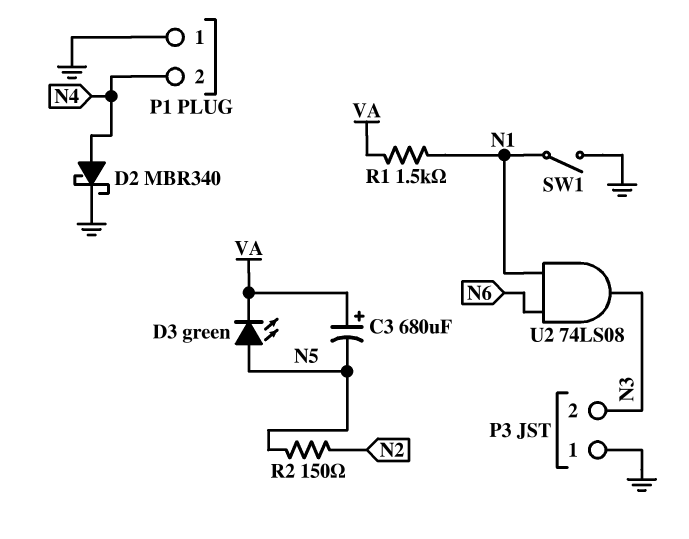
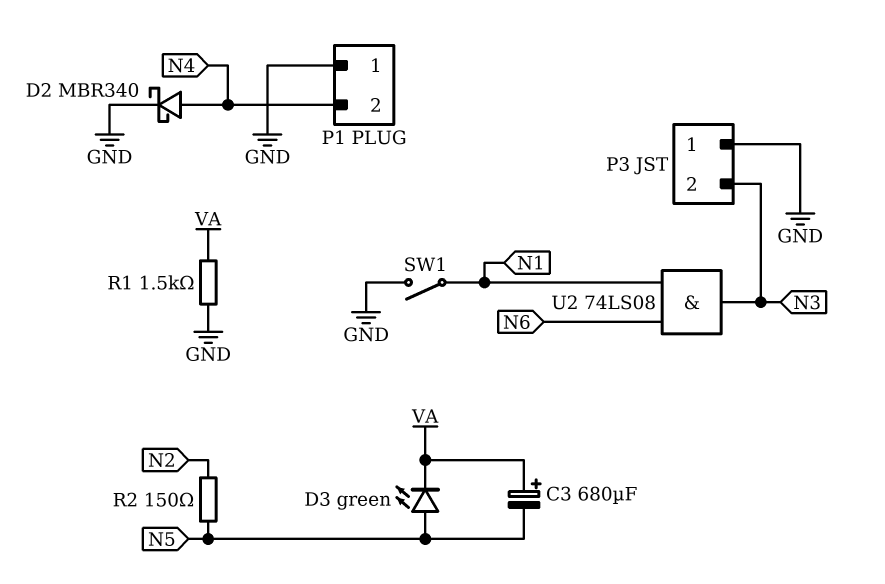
R1: 1.5k (N1, VA) -> 1.5k (GND, VA)

